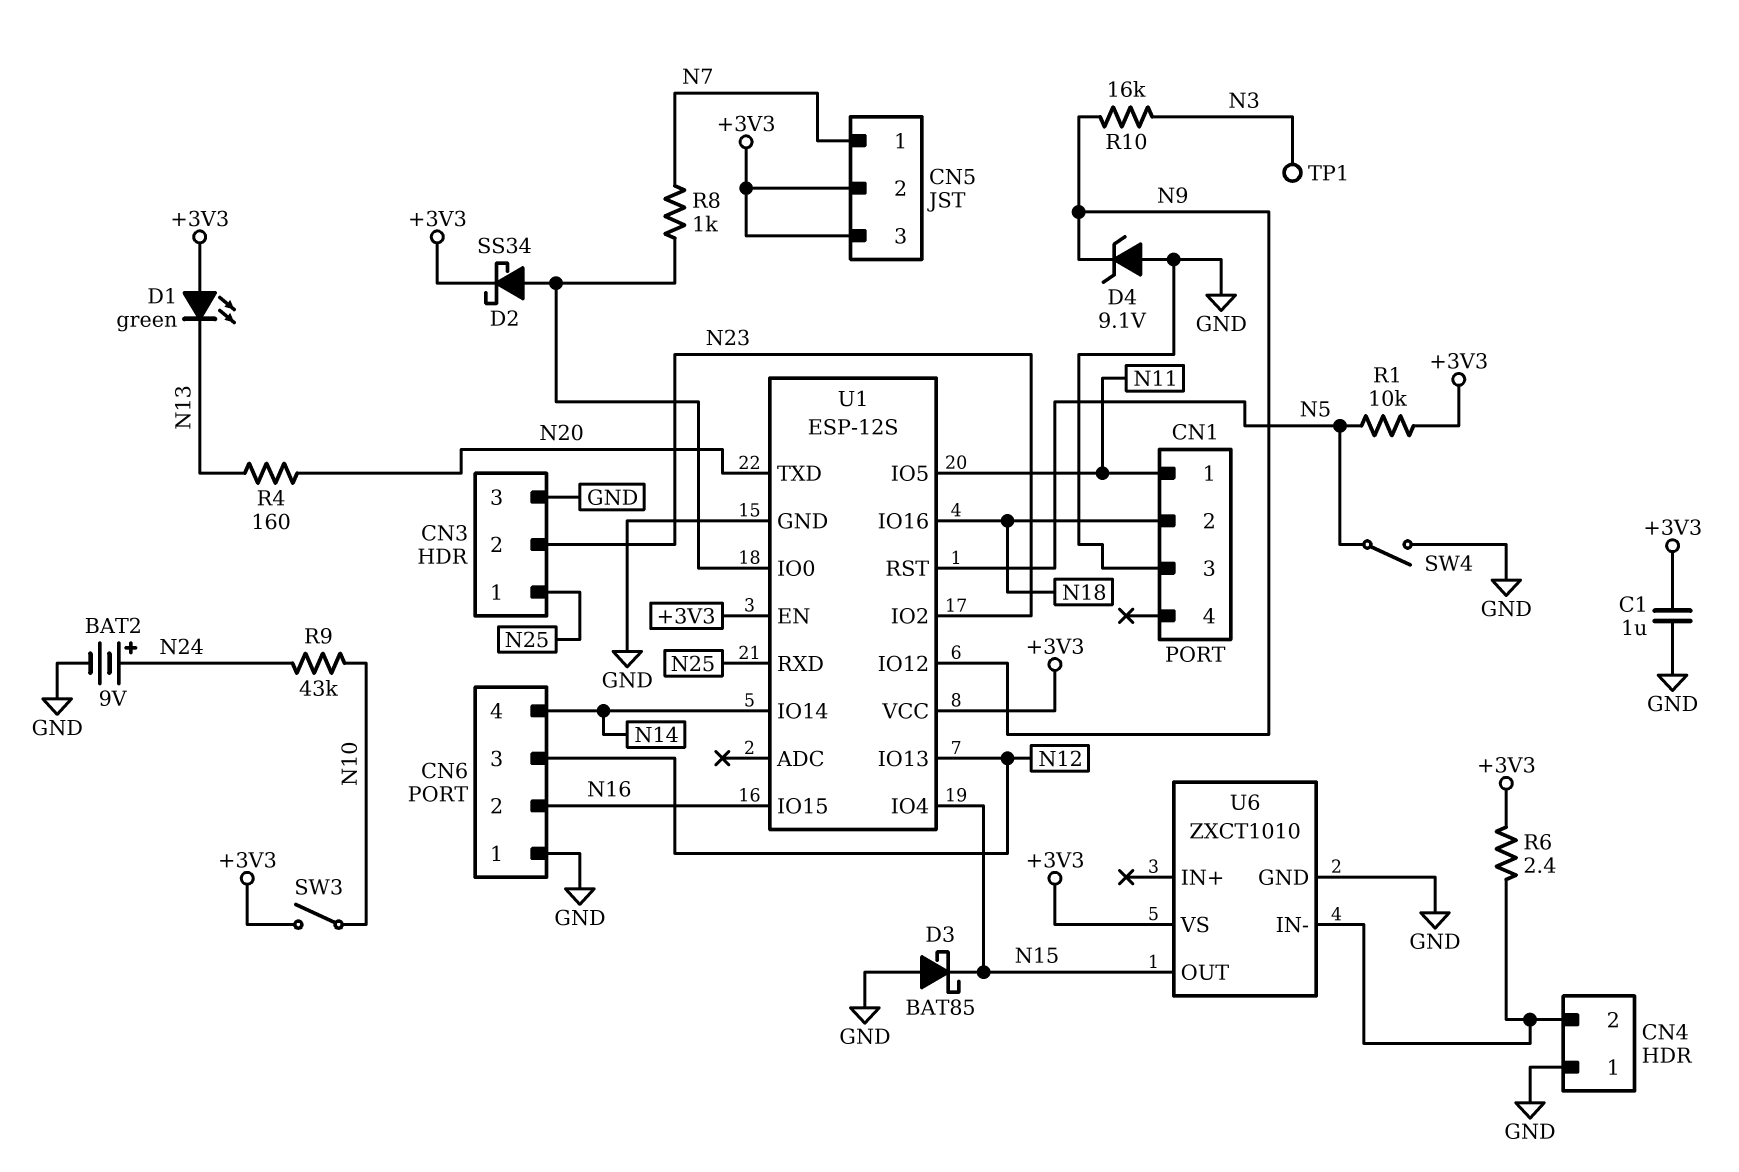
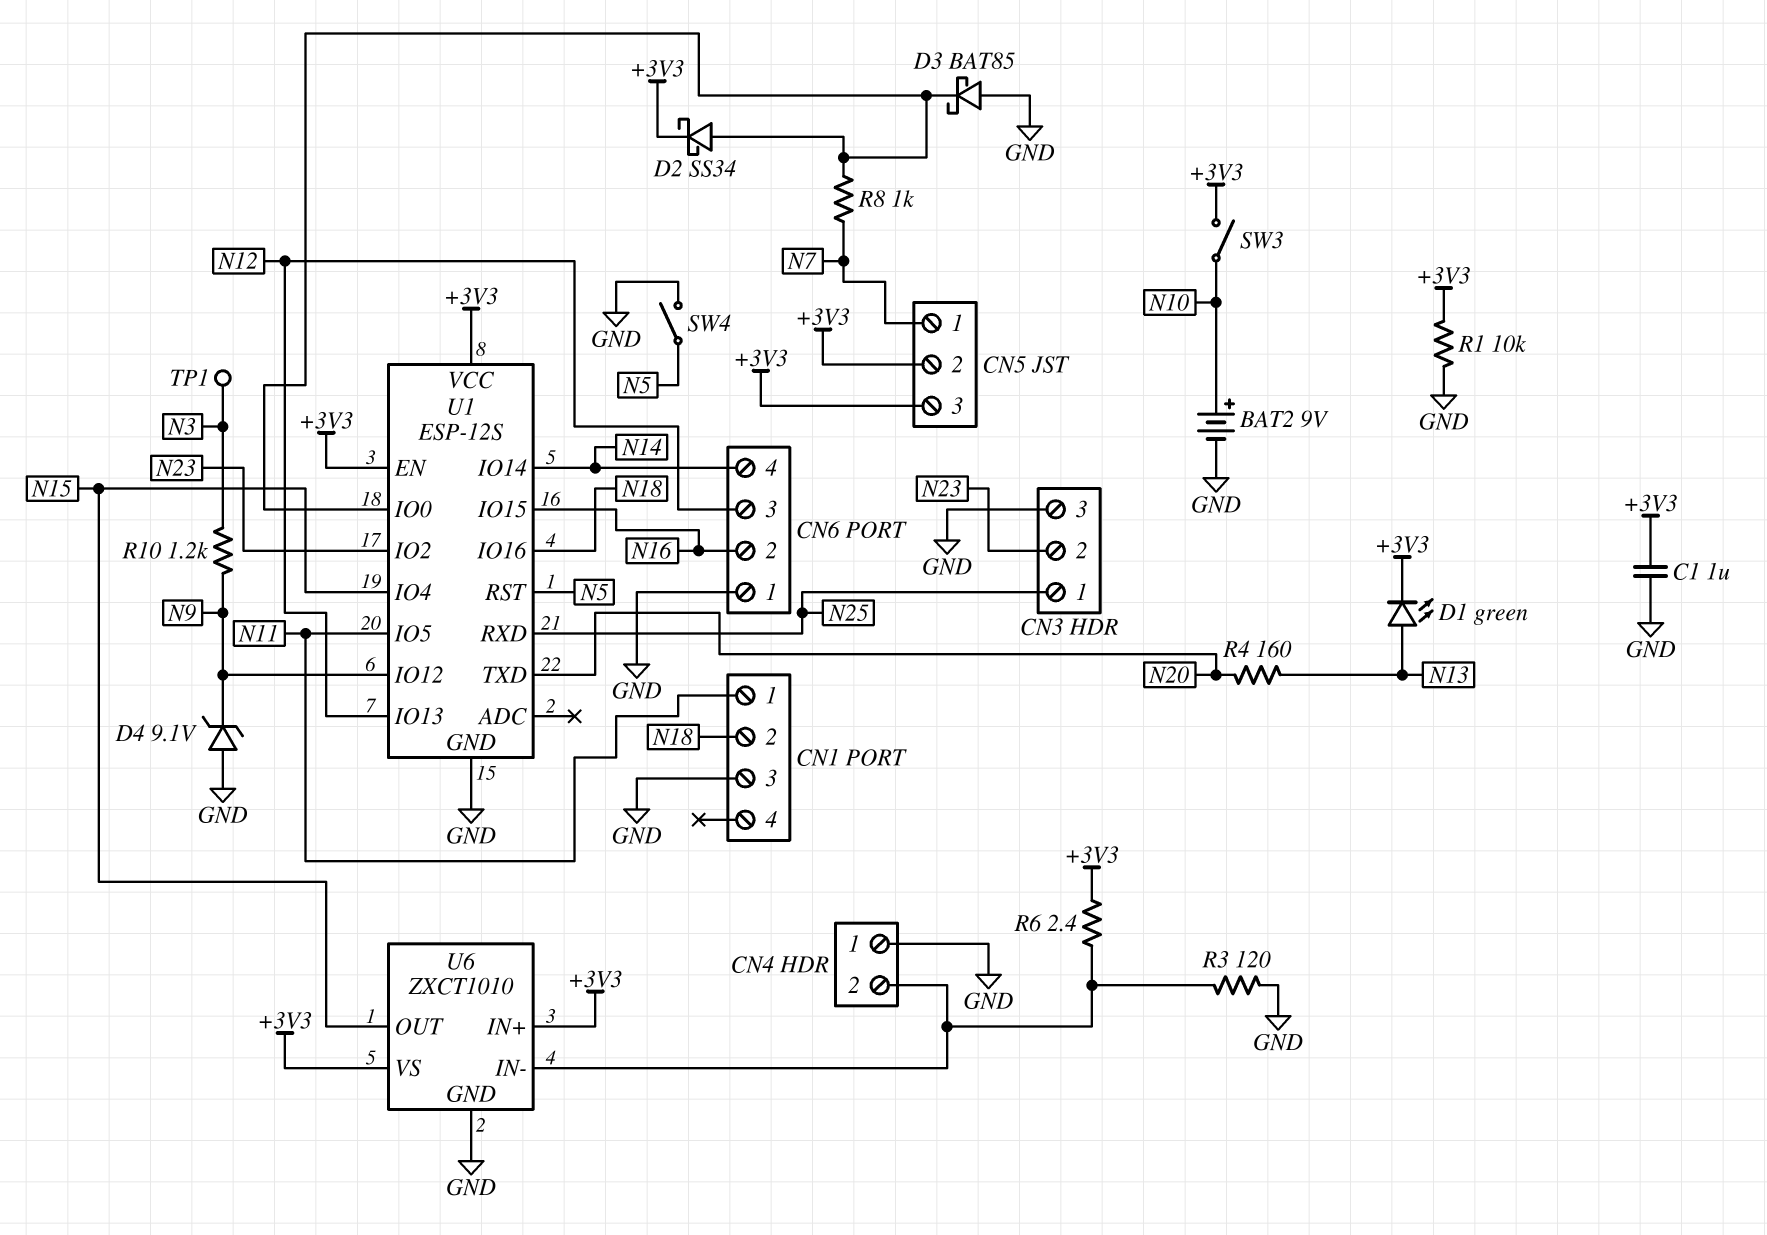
BAT2: 9V (plus N24, minus GND) -> 9V (plus N10, minus GND)
D1: LED green (A +3V3, K N13) -> LED green (A N13, K +3V3)
D3: schottky BAT85 (A GND, K N15) -> schottky BAT85 (A GND, K U1/IO0)
R1: 10k (+3V3, N5) -> 10k (+3V3, GND)
R3: none -> 120 (CN4/2, GND)
R9: 43k (N10, N24) -> none
R10: 16k (N3, N9) -> 1.2k (N3, N9)
U6 pin IN+: none -> +3V3

